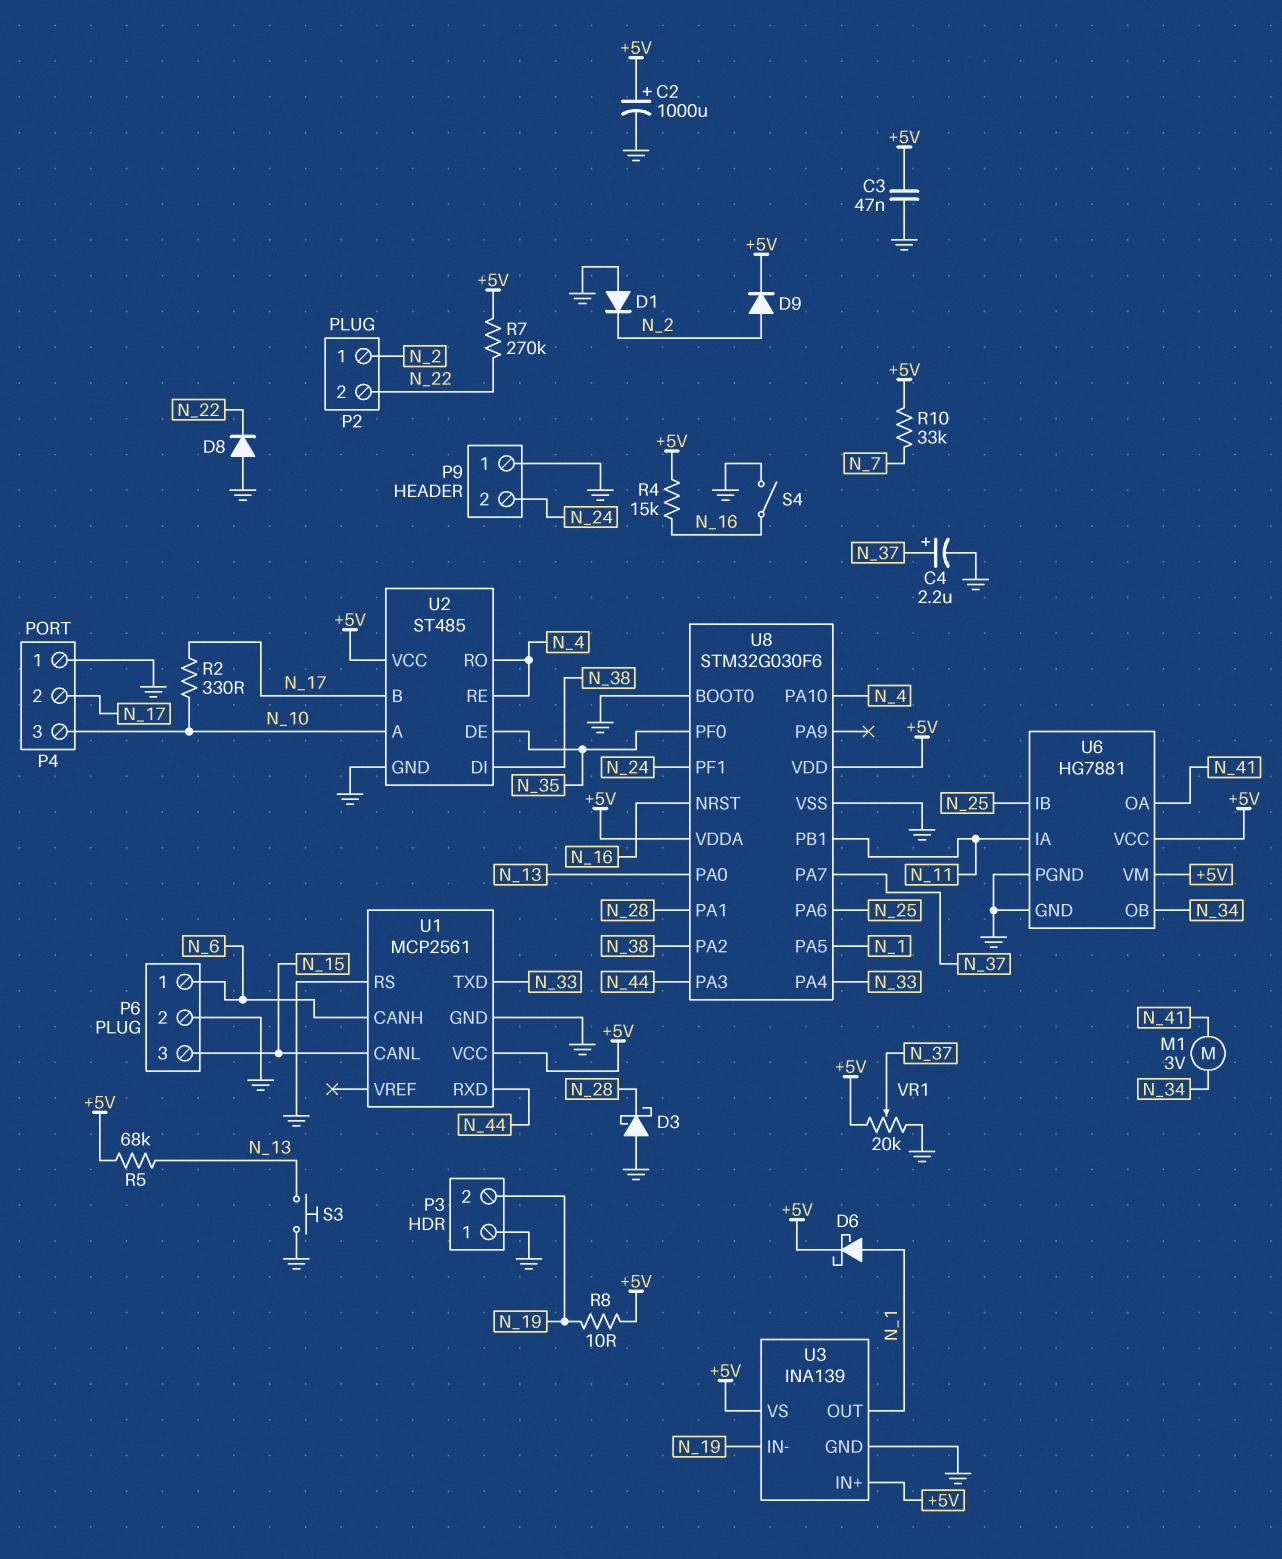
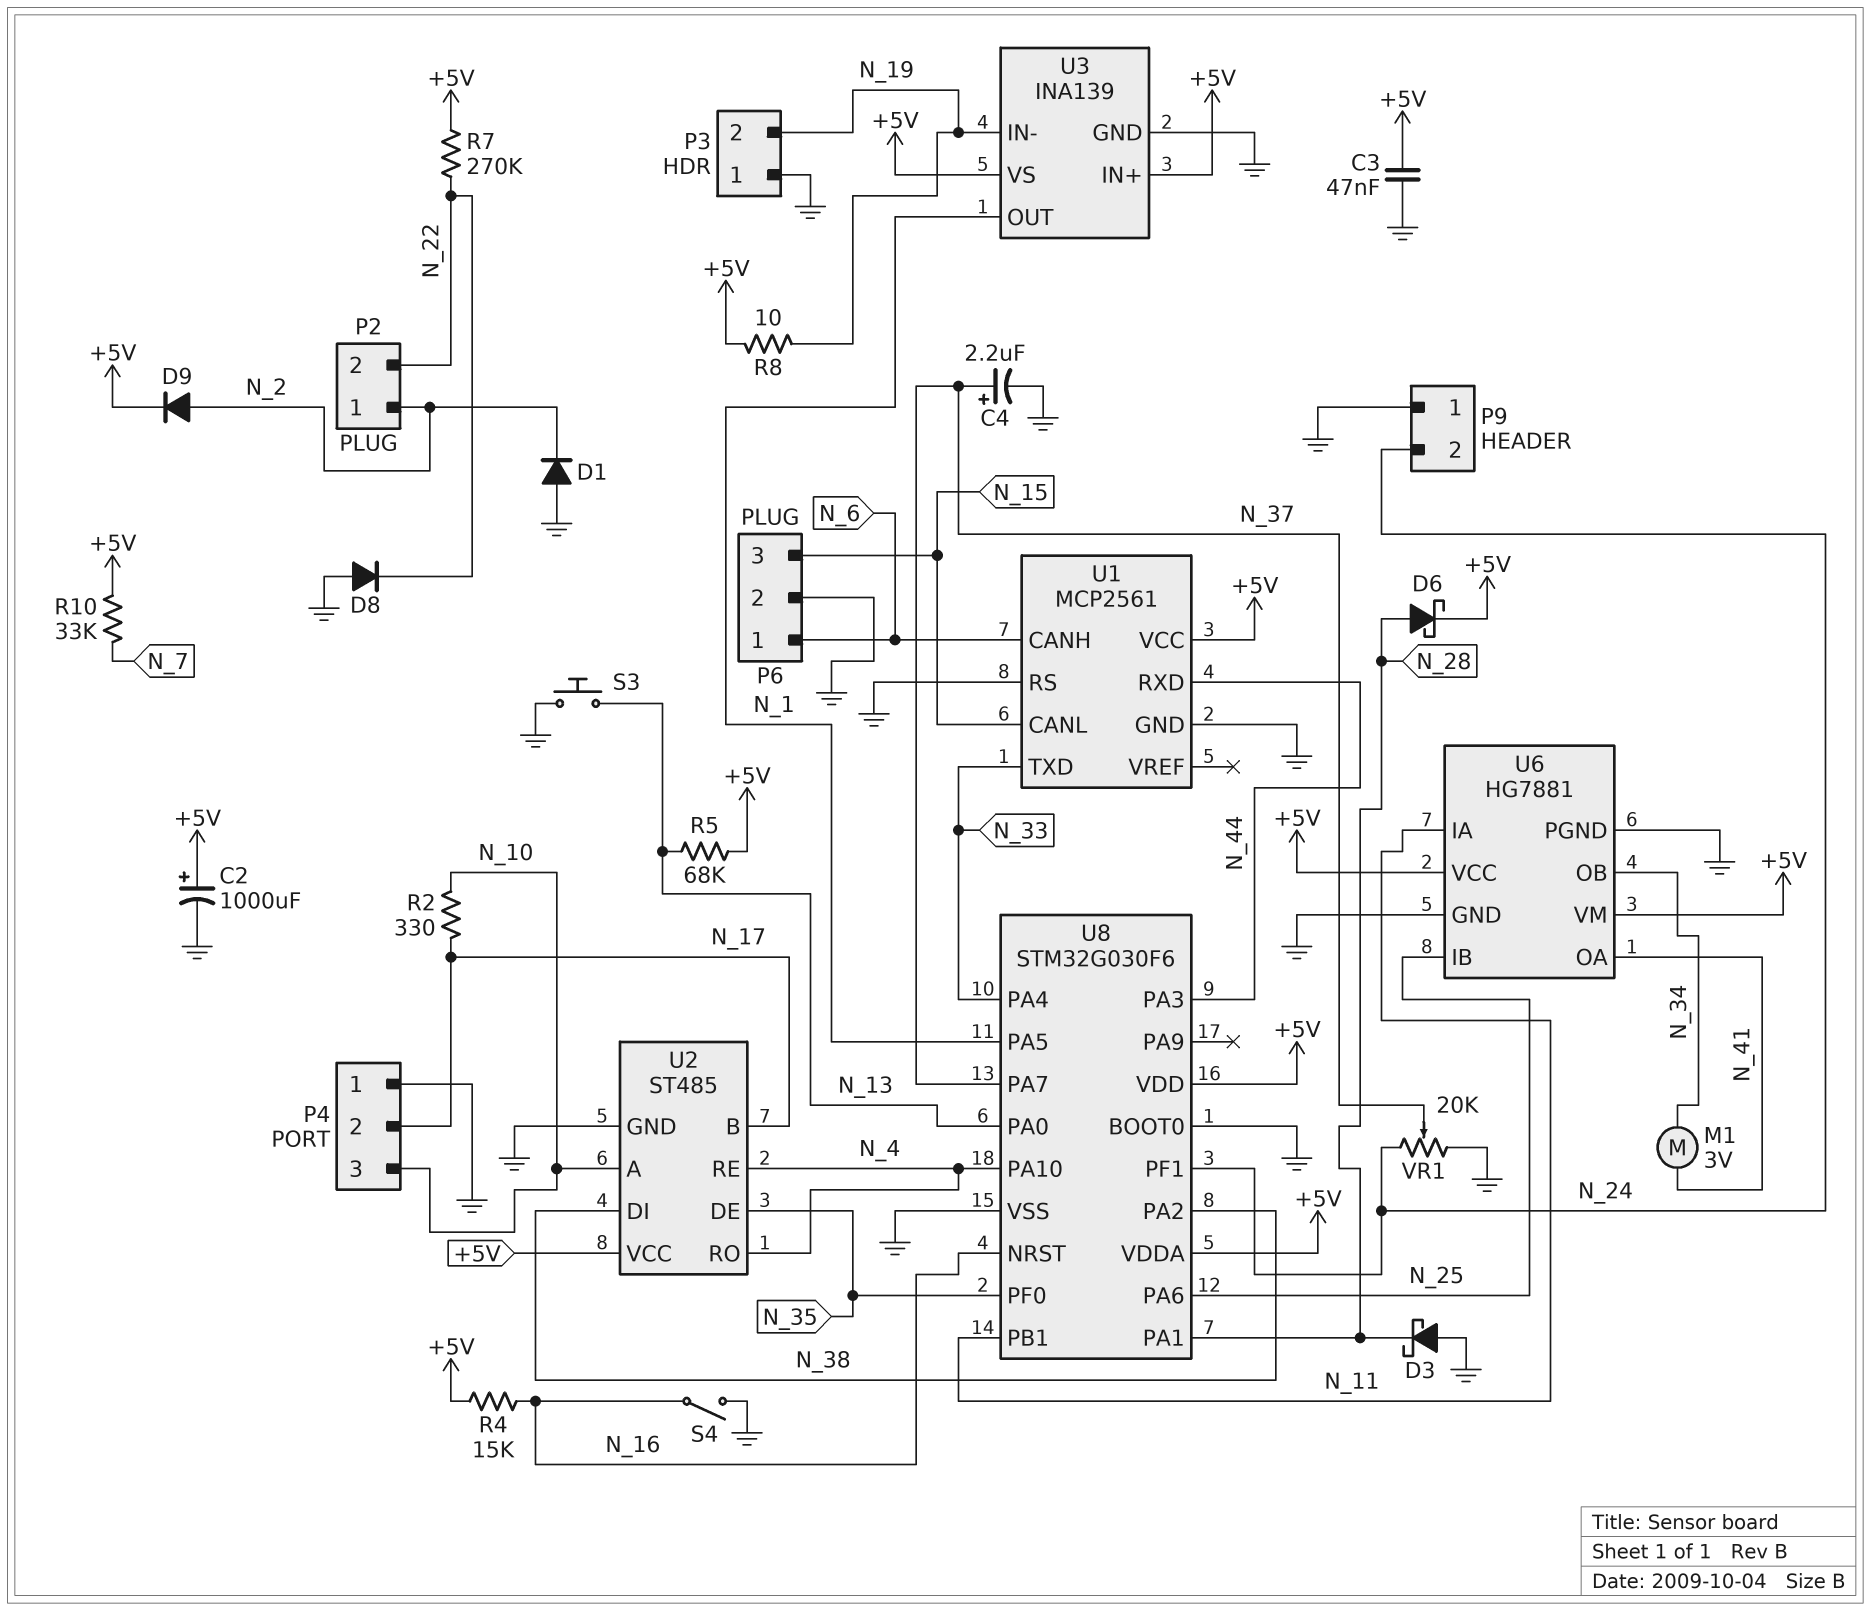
D6: schottky (A N_1, K +5V) -> schottky (A N_28, K +5V)
VR1: 20k (+5V, GND, wiper N_37) -> 20k (GND, N_24, wiper N_37)

